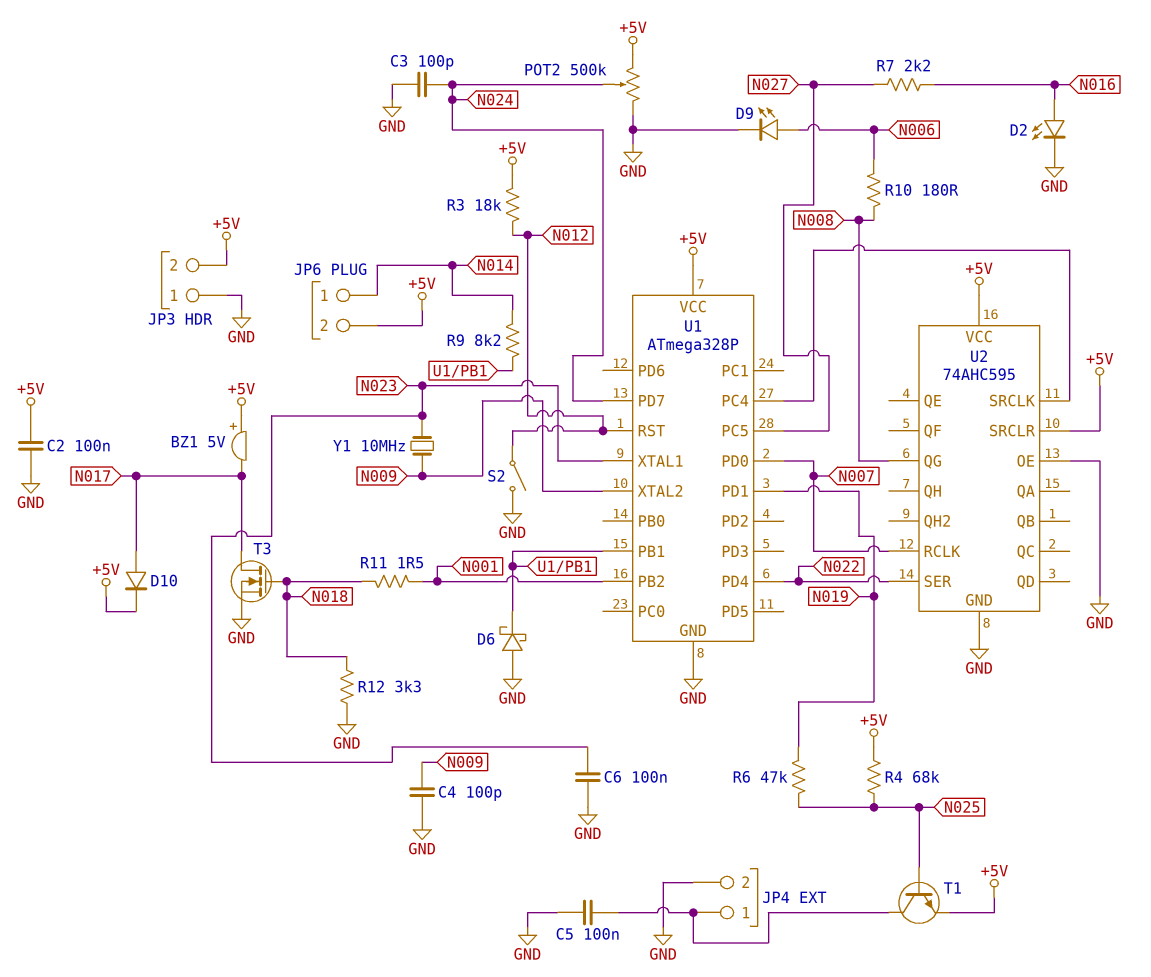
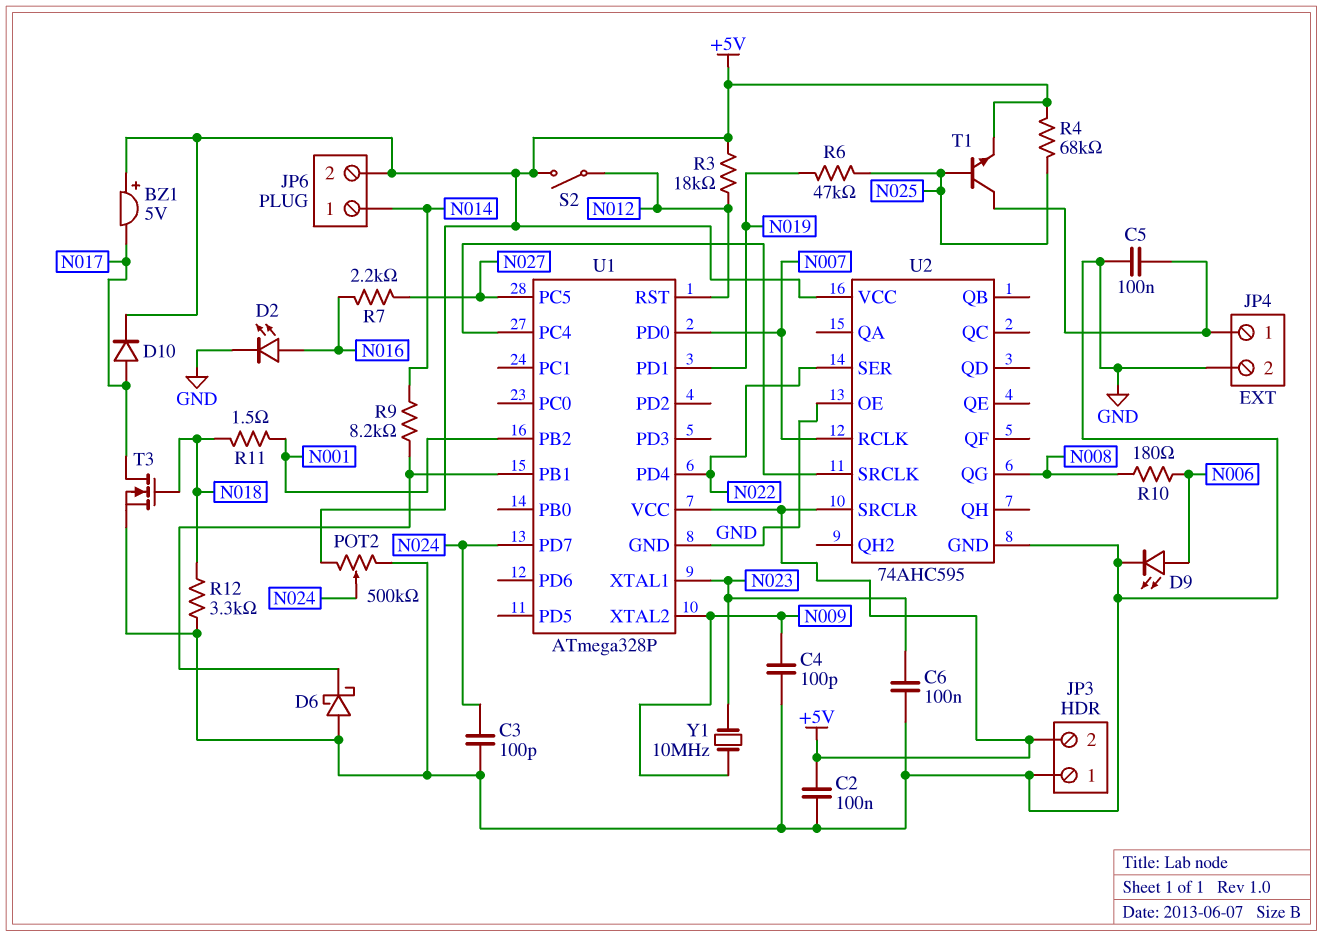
S2: switch (GND, N012) -> switch (+5V, N012)

